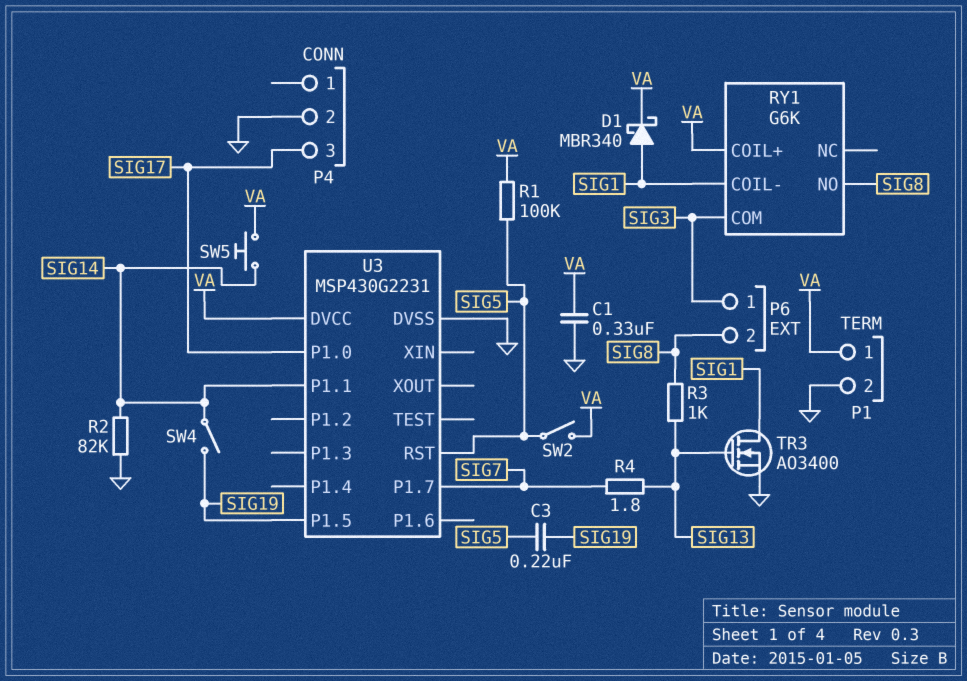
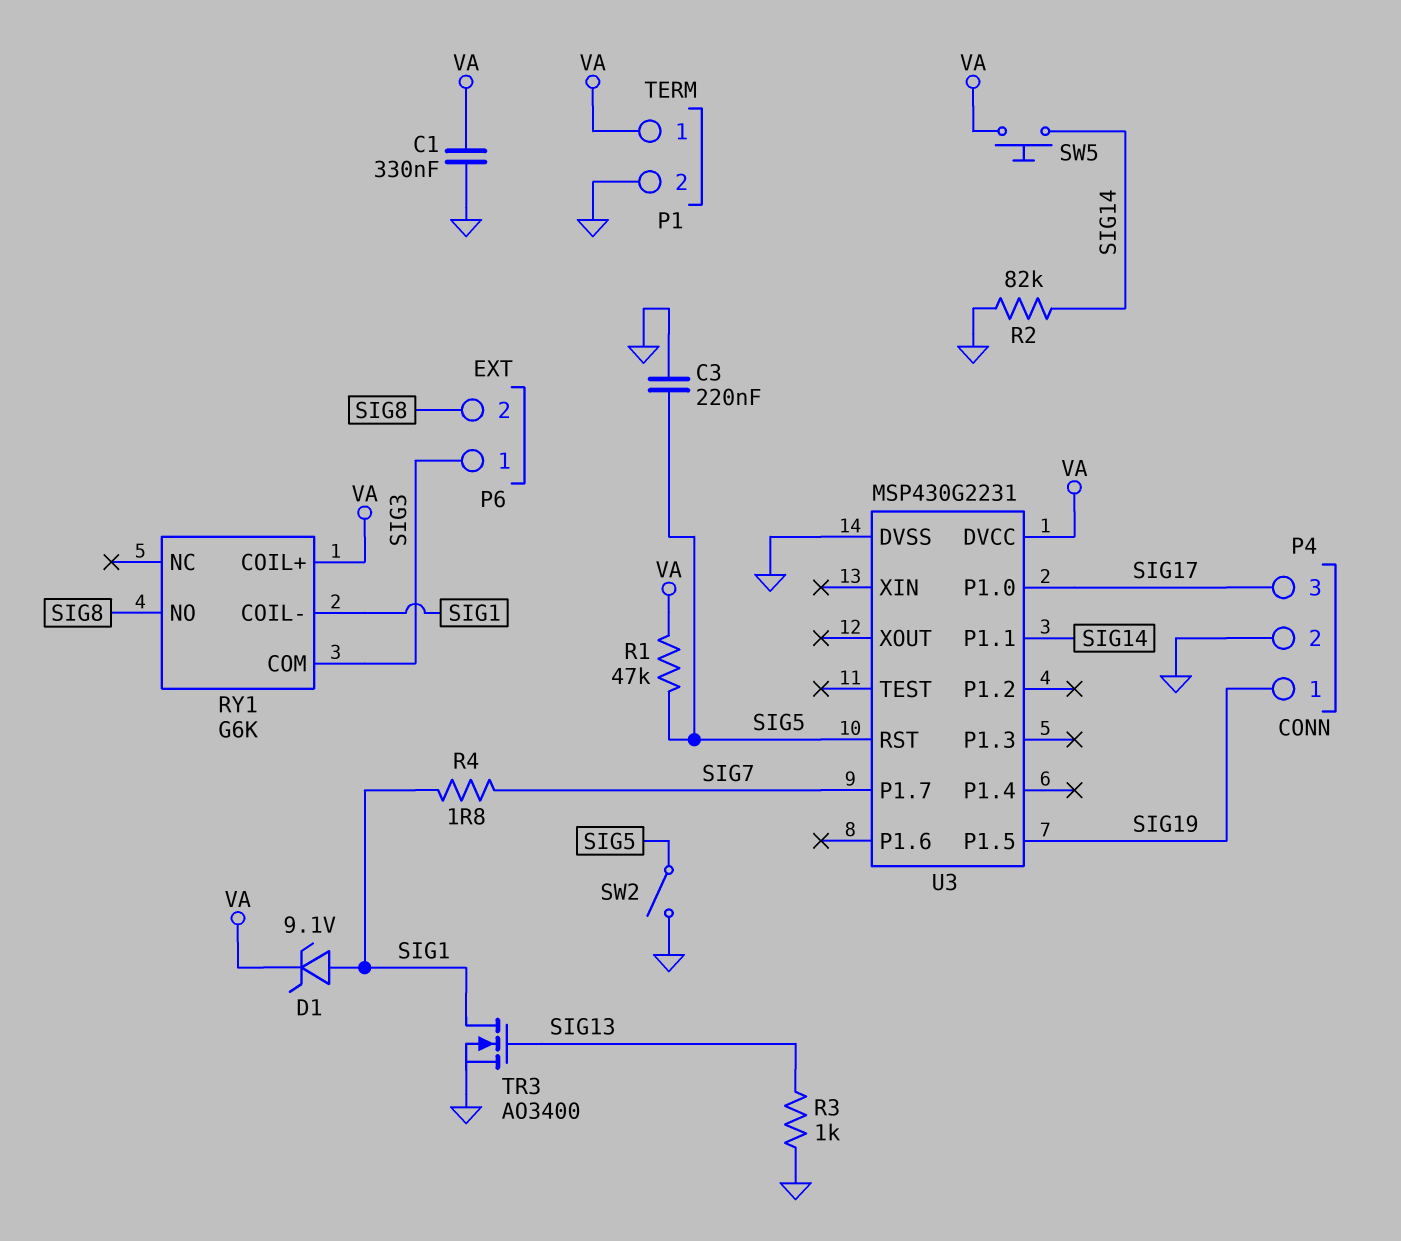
C3: 220nF (SIG5, SIG19) -> 220nF (GND, SIG5)
D1: schottky MBR340 (A SIG1, K VA) -> zener 9.1V (A SIG1, K VA)
P4 pin 1: none -> SIG19
R1: 100k (SIG5, VA) -> 47k (SIG5, VA)
R3: 1k (SIG8, SIG13) -> 1k (GND, SIG13)
R4: 1.8 (SIG7, SIG13) -> 1.8 (SIG1, SIG7)
SW2: switch (SIG5, VA) -> switch (GND, SIG5)
SW4: switch (SIG14, SIG19) -> none

